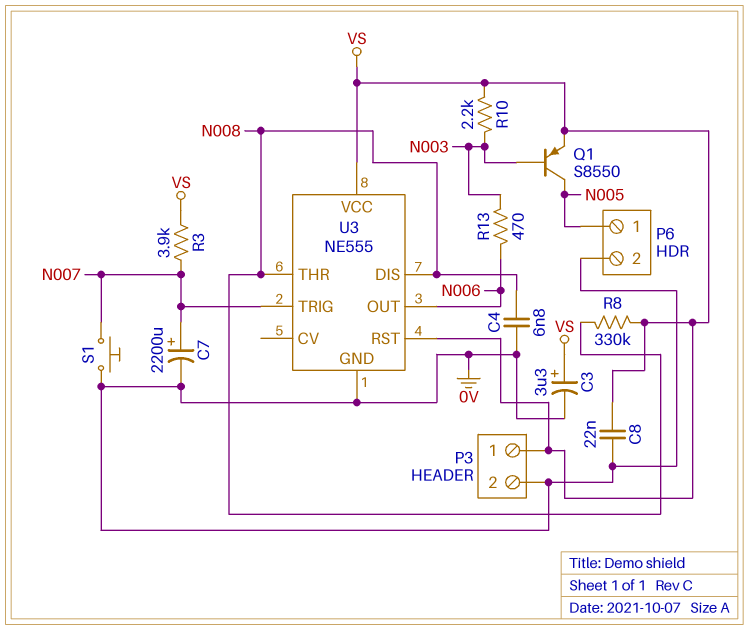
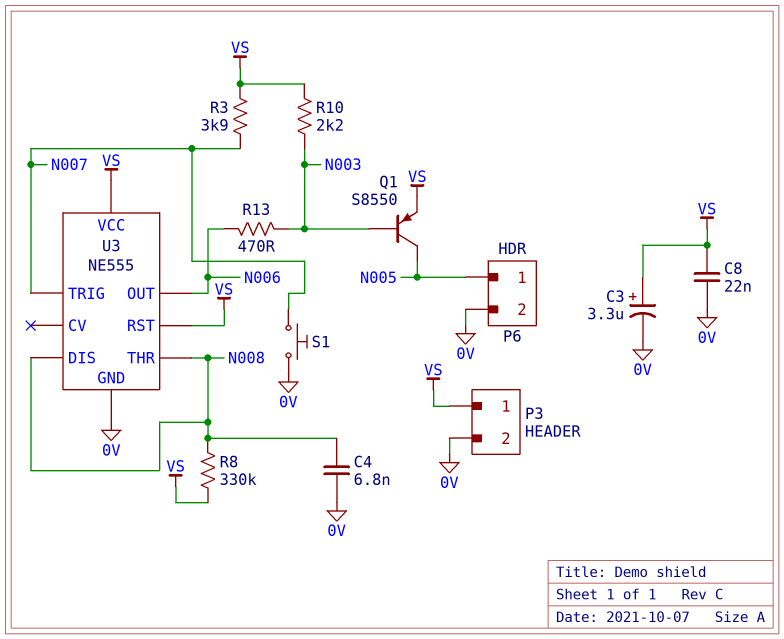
C7: 2200uF (plus N007, minus 0V) -> none

